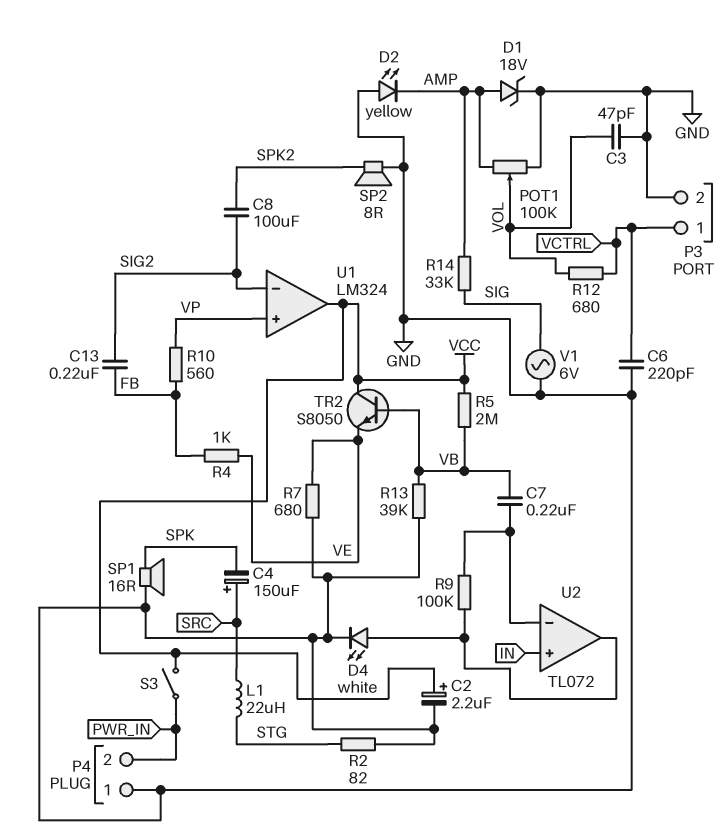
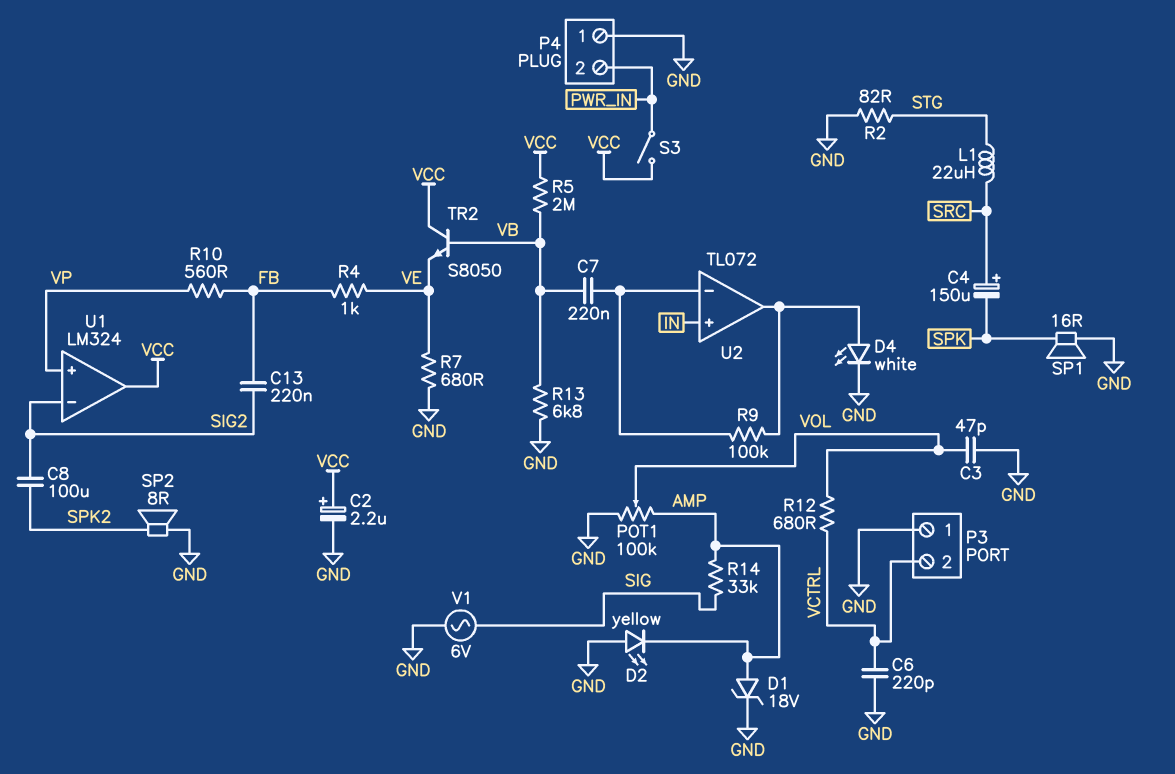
P3 pin 1: VCTRL -> GND
P3 pin 2: GND -> VCTRL
R13: 39k (GND, VB) -> 6.8k (GND, VB)

